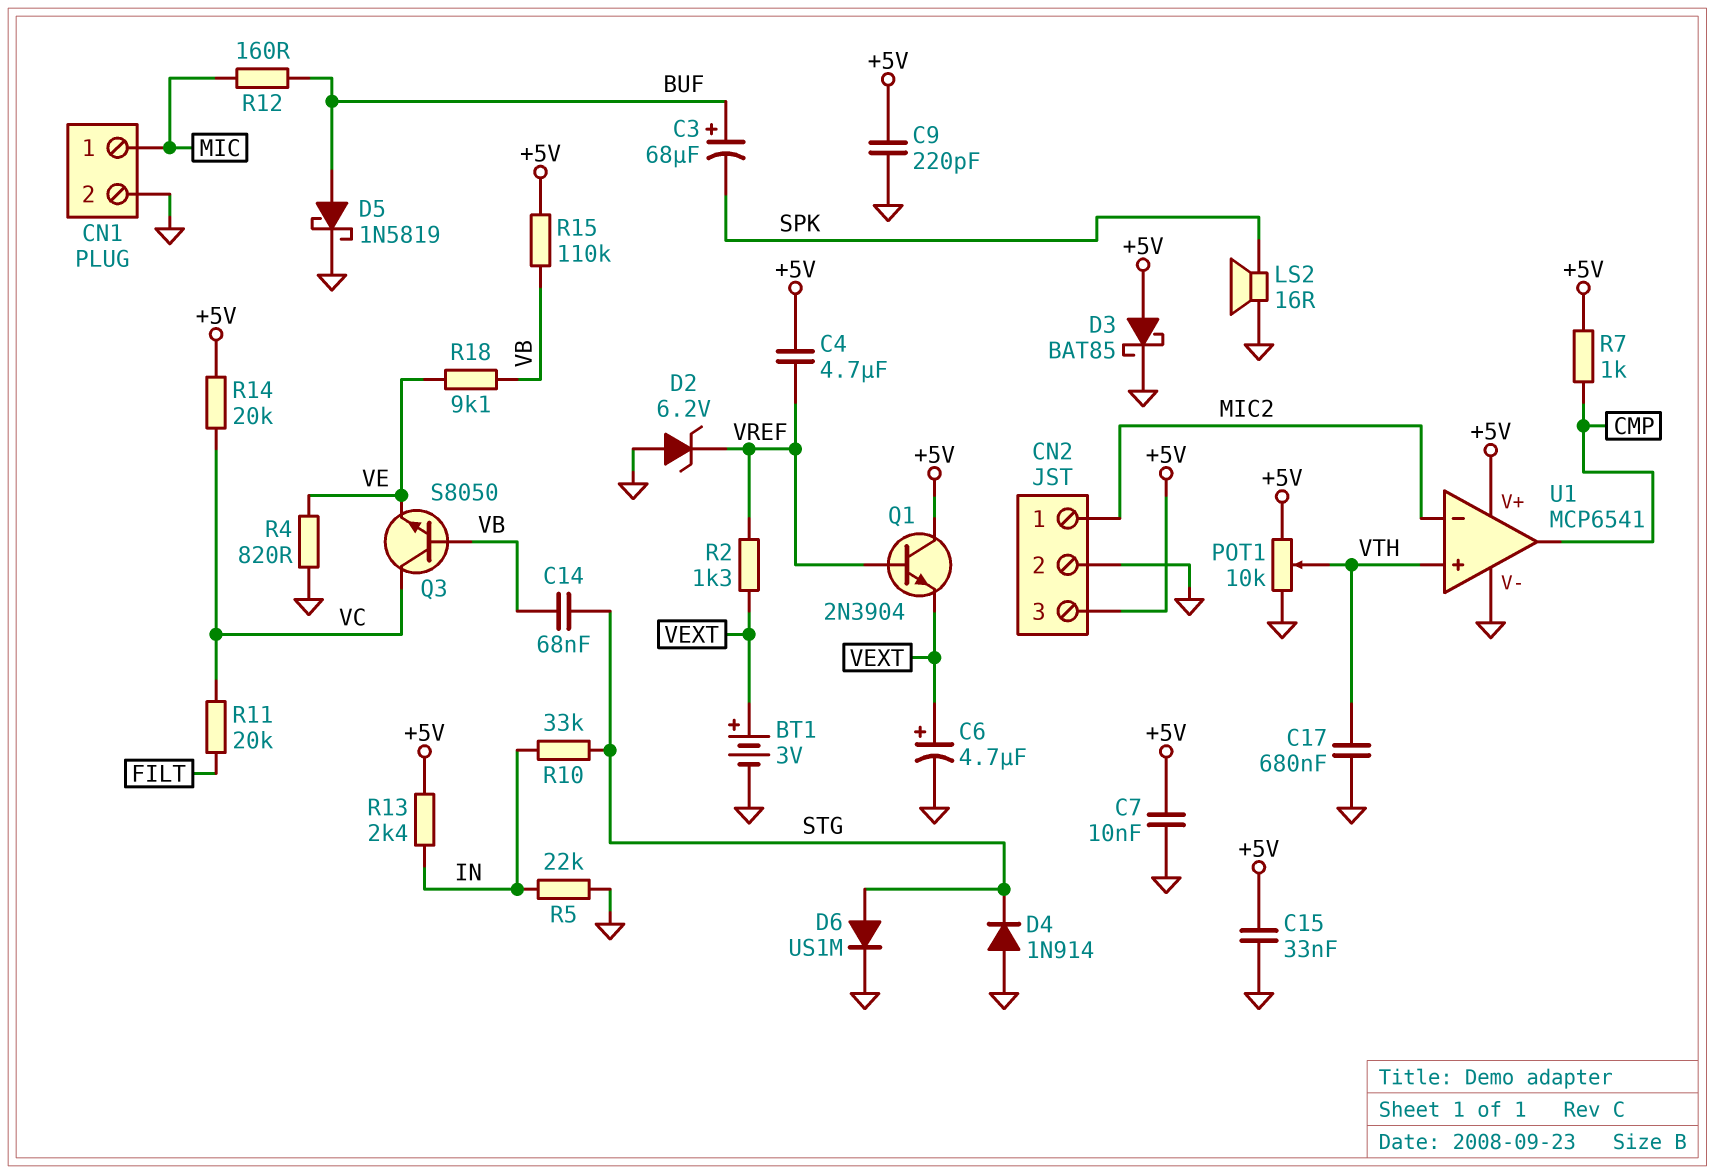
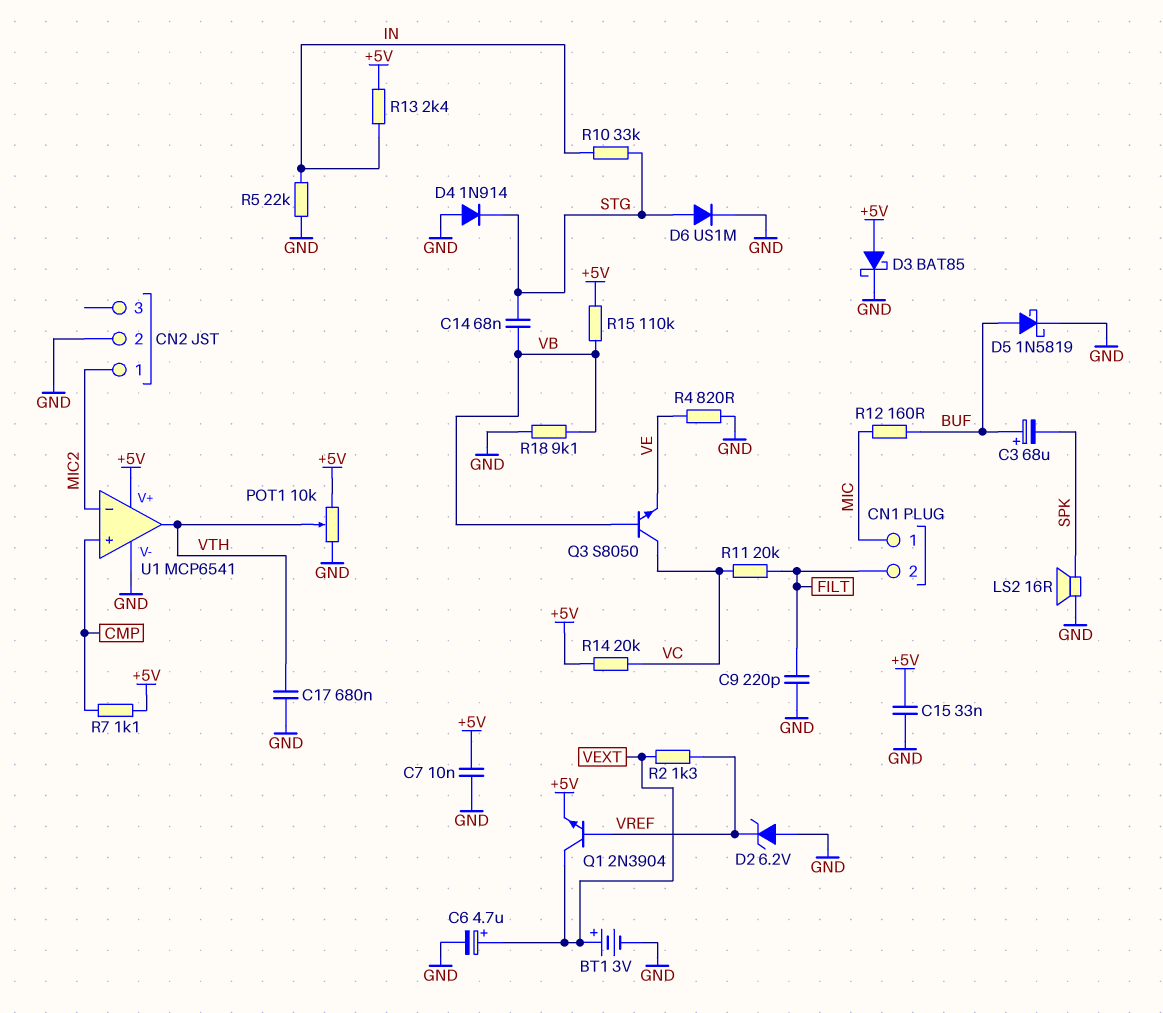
C4: 4.7uF (+5V, VREF) -> none
C9: 220pF (+5V, GND) -> 220pF (FILT, GND)
CN1 pin 2: GND -> FILT
CN2 pin 3: +5V -> none
Q1: NPN 2N3904 (B VREF, C +5V, E VEXT) -> NPN 2N3904 (B VREF, C VEXT, E +5V)
R7: 1k (+5V, CMP) -> 1.1k (+5V, CMP)
R18: 9.1k (VB, VE) -> 9.1k (GND, VB)
U1 pin in+: VTH -> CMP
U1 pin out: CMP -> VTH

